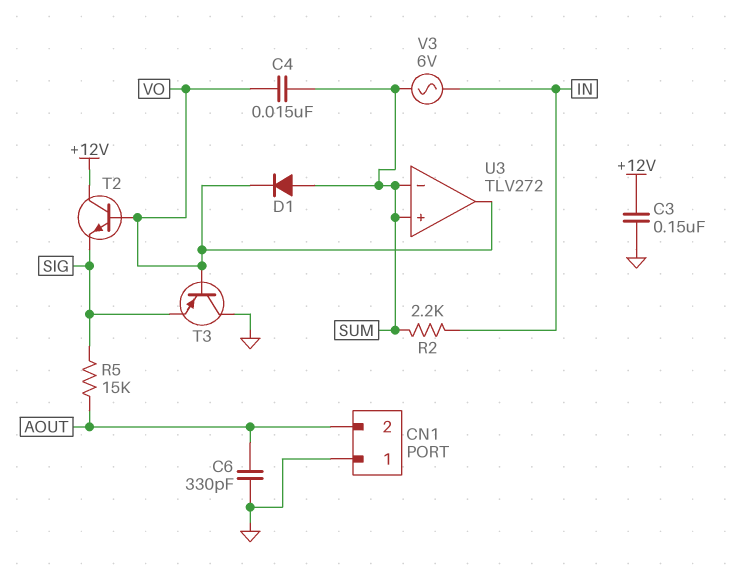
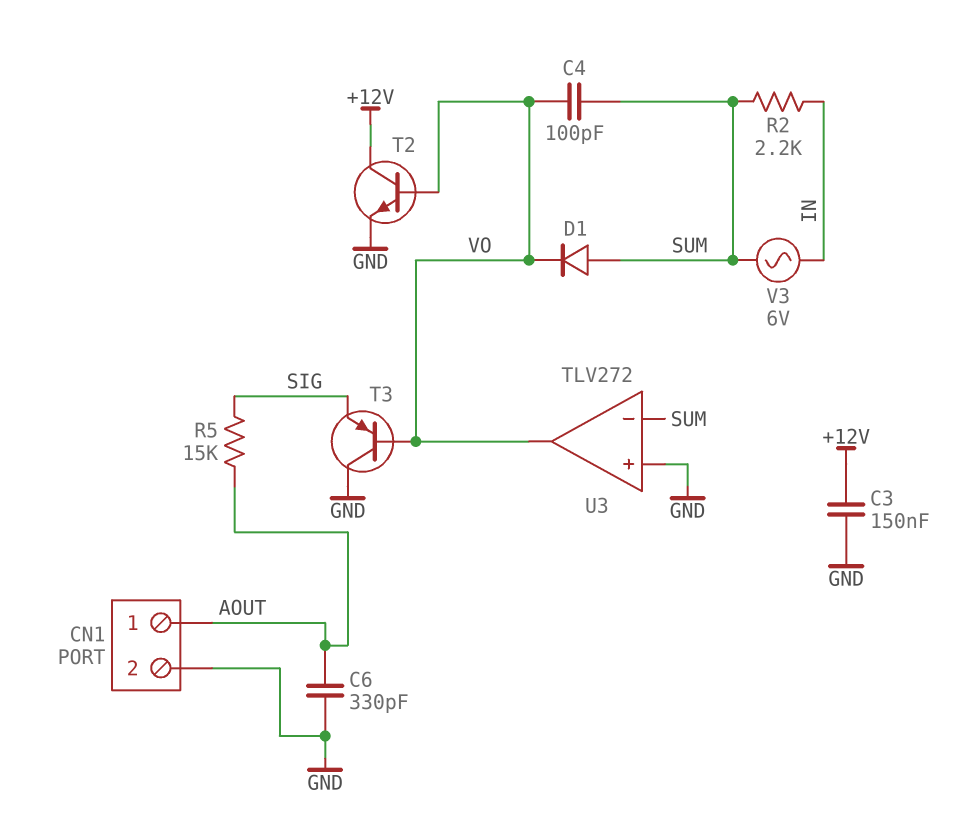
C4: 15nF (SUM, VO) -> 100pF (SUM, VO)
CN1 pin 1: GND -> AOUT
CN1 pin 2: AOUT -> GND
T2: NPN (B VO, C +12V, E SIG) -> NPN (B VO, C +12V, E GND)
U3 pin in+: SUM -> GND

